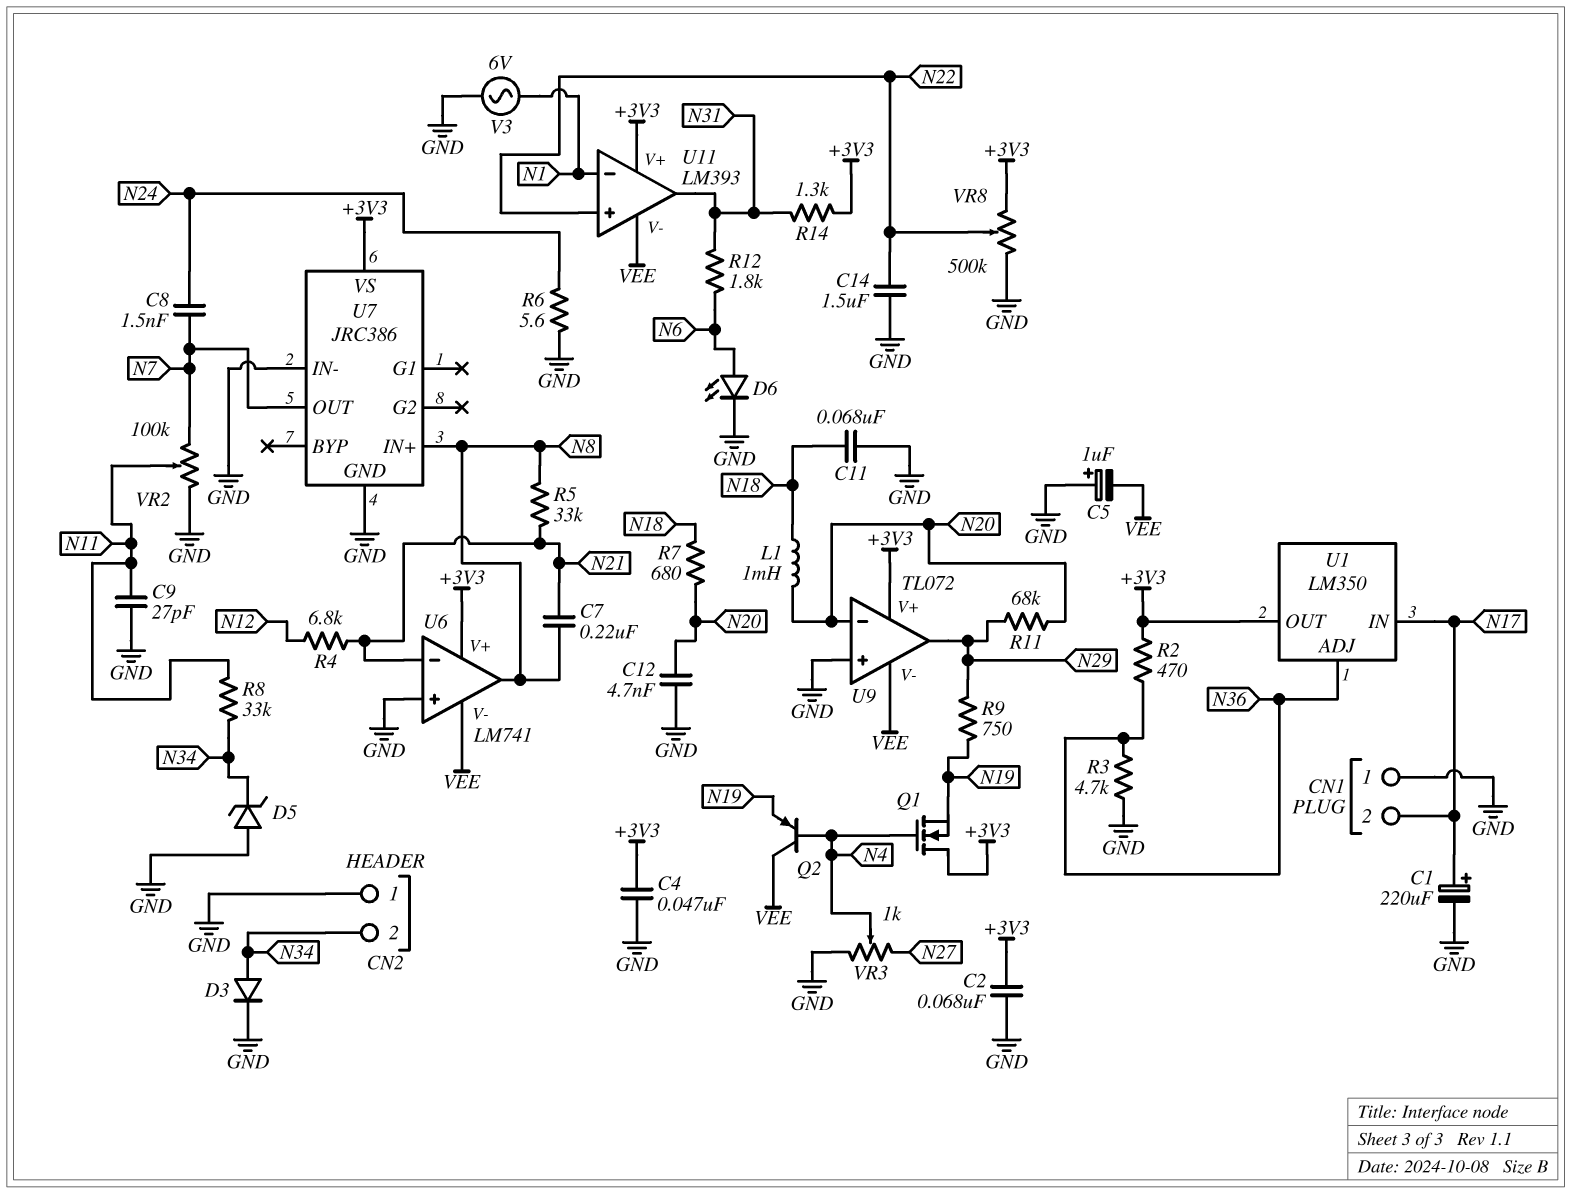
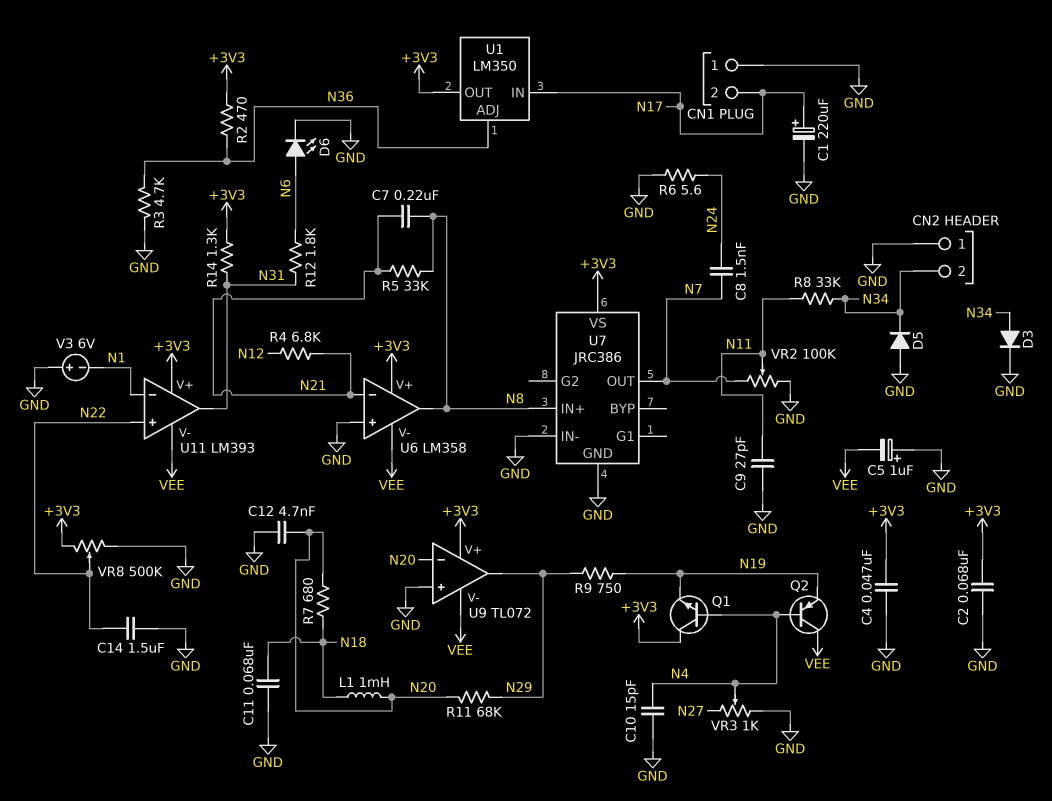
C10: none -> 15pF (GND, N4)
D5: zener (A GND, K N34) -> diode (A GND, K N34)
Q1: NMOS (G N4, D +3V3, S N19) -> NPN (B N4, C +3V3, E N19)
U6: LM741 -> LM358
V3: AC 6V (GND, N1) -> 6V (plus GND, minus N1)

